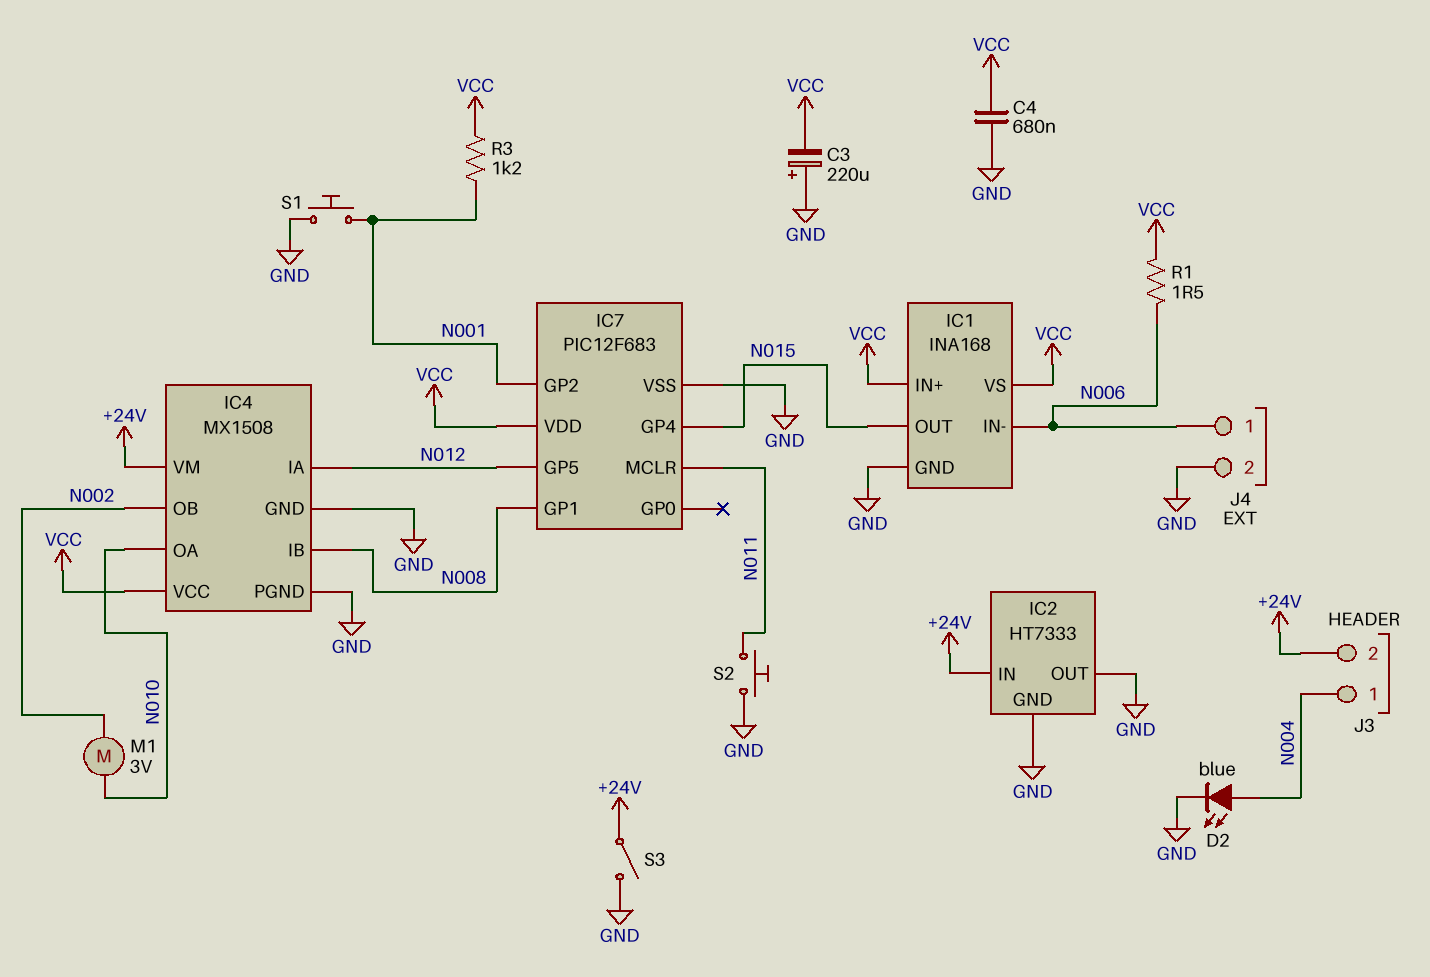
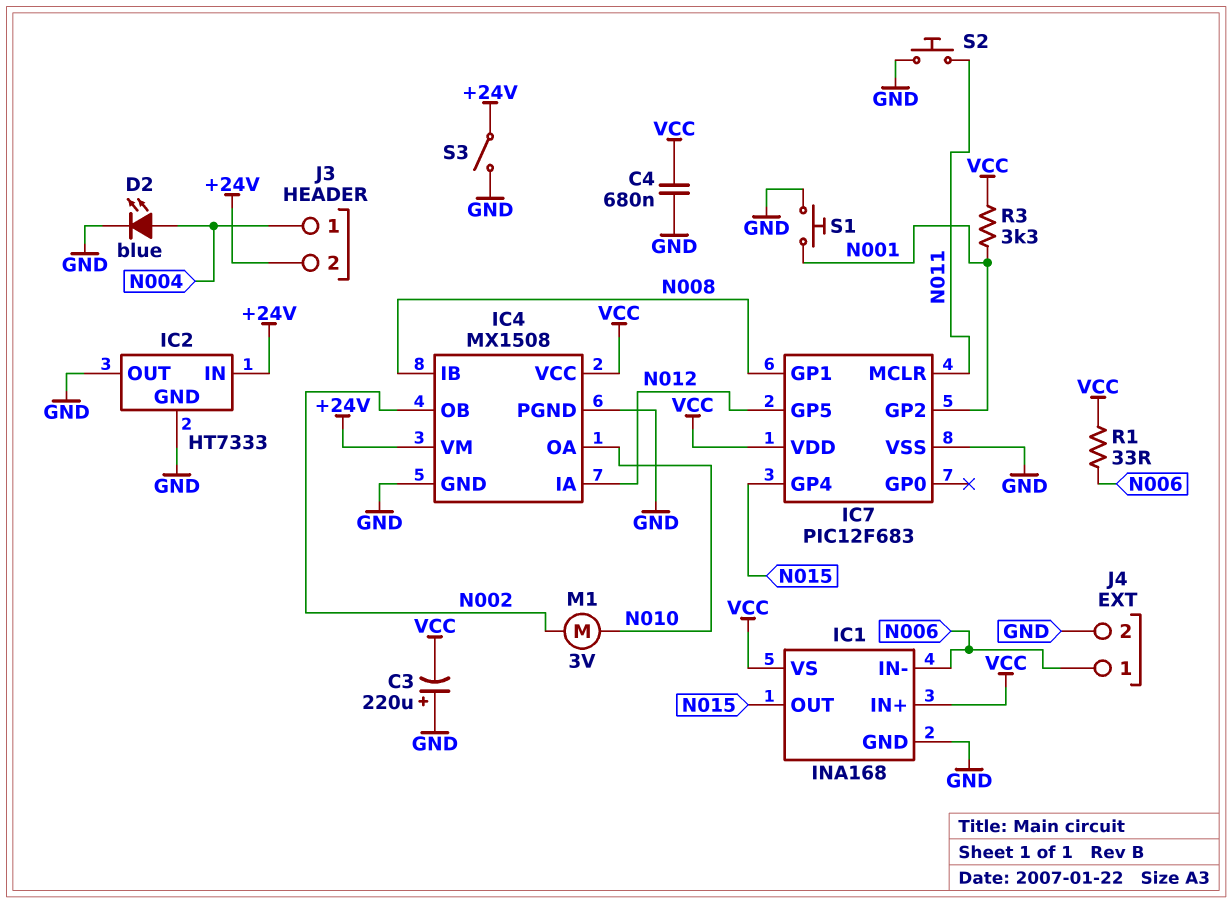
R1: 1.5 (N006, VCC) -> 33 (N006, VCC)
R3: 1.2k (N001, VCC) -> 3.3k (N001, VCC)

